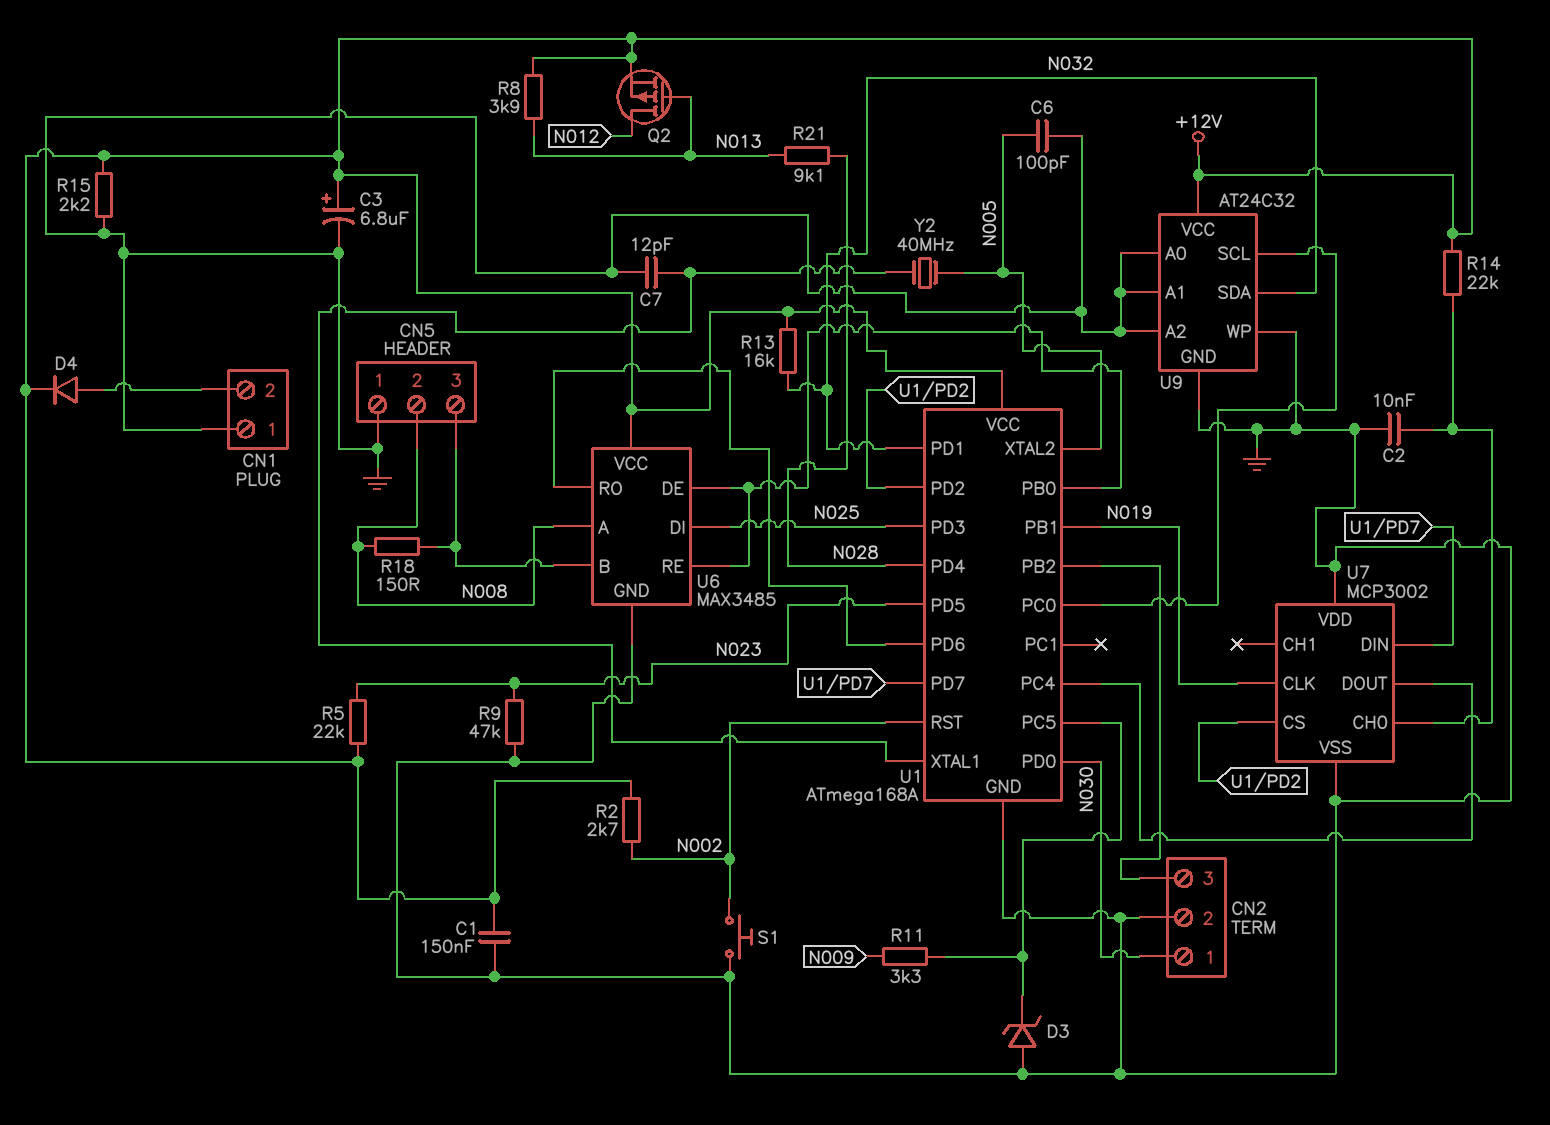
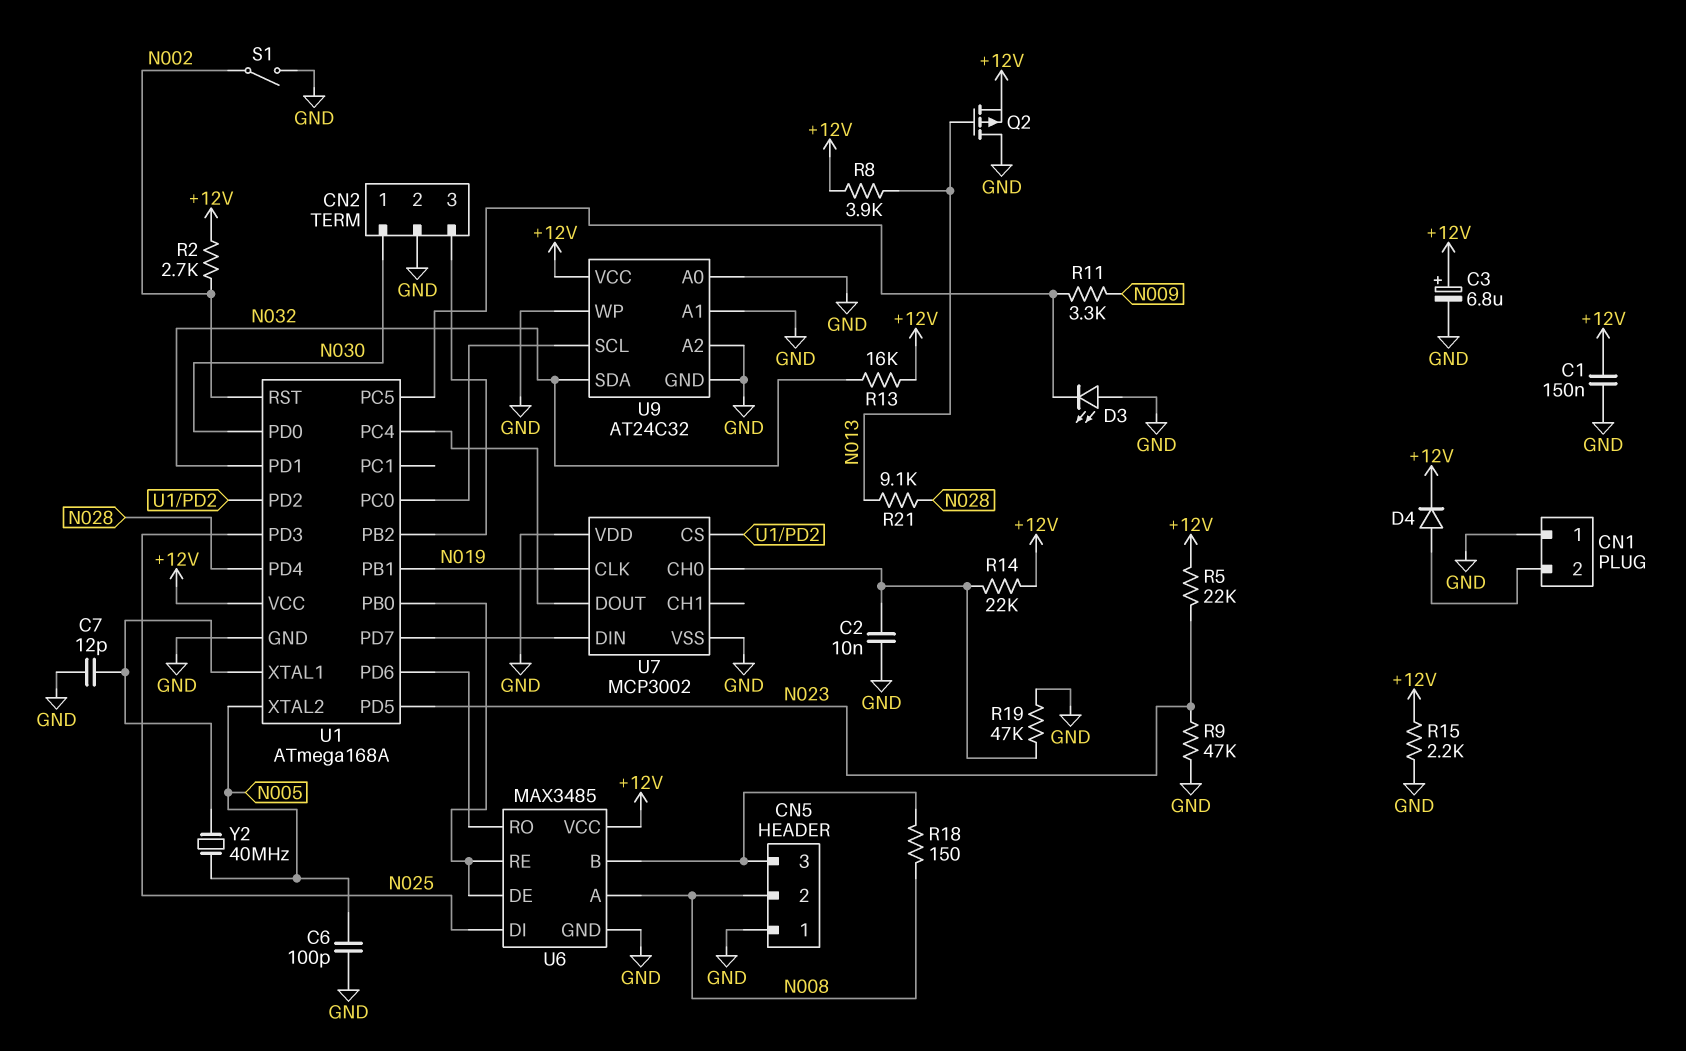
D3: zener (A GND, K U1/PC5) -> LED (A GND, K U1/PC5)
Q2: PMOS (G N013, D N012, S +12V) -> PMOS (G N013, D GND, S +12V)
R19: none -> 47k (GND, U7/CH0)
S1: button (GND, N002) -> switch (GND, N002)

